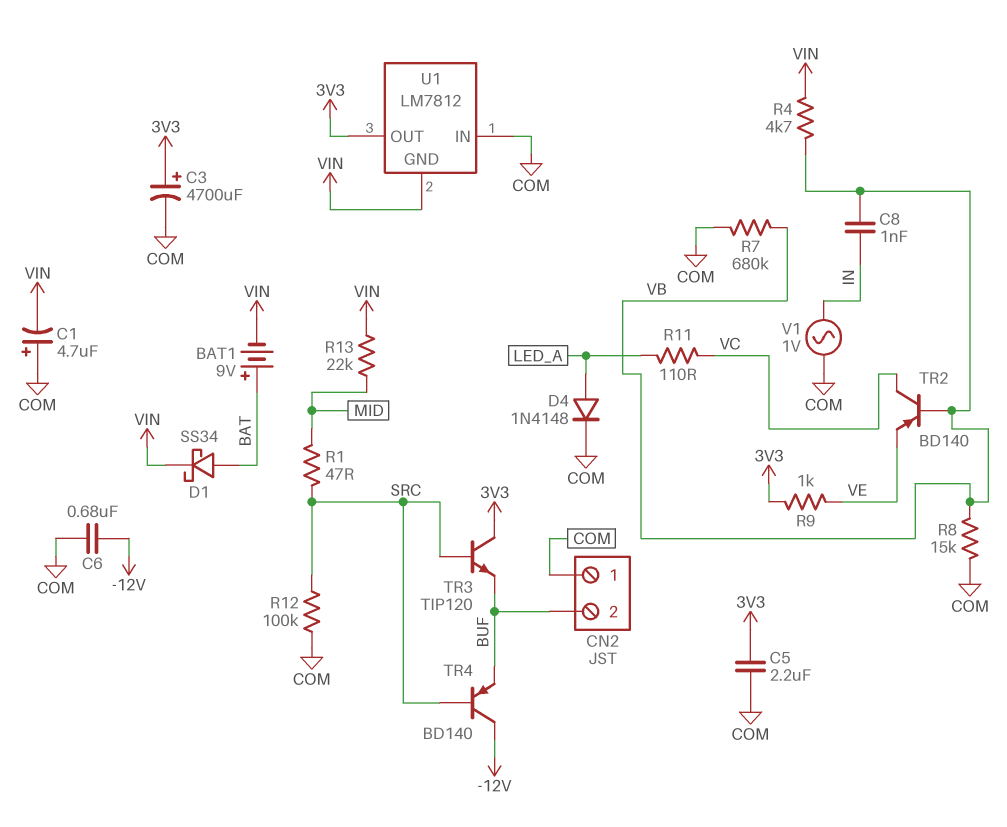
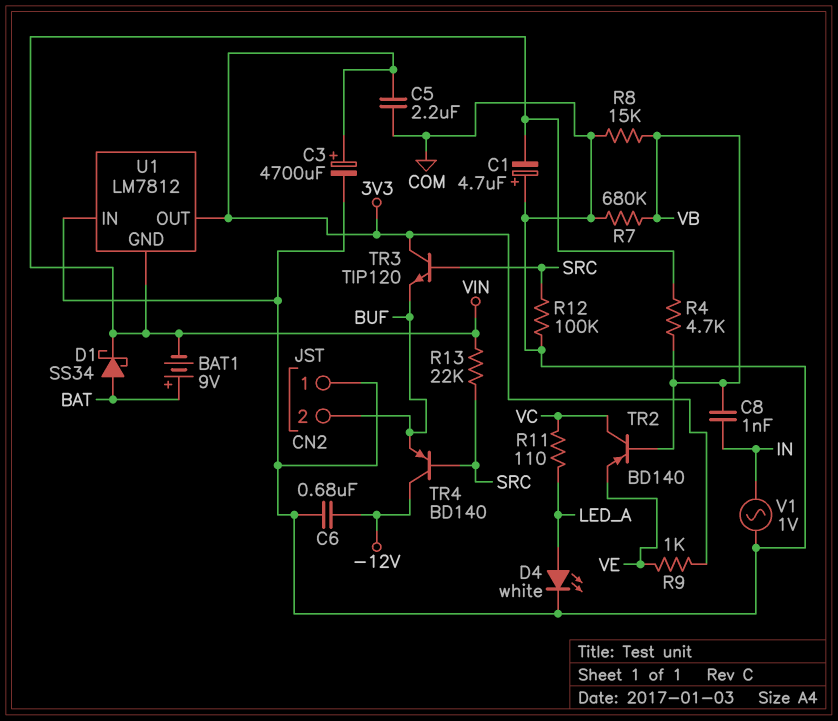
D4: diode 1N4148 (A LED_A, K COM) -> LED white (A LED_A, K COM)
R1: 47 (MID, SRC) -> none
R13: 22k (MID, VIN) -> 22k (SRC, VIN)

